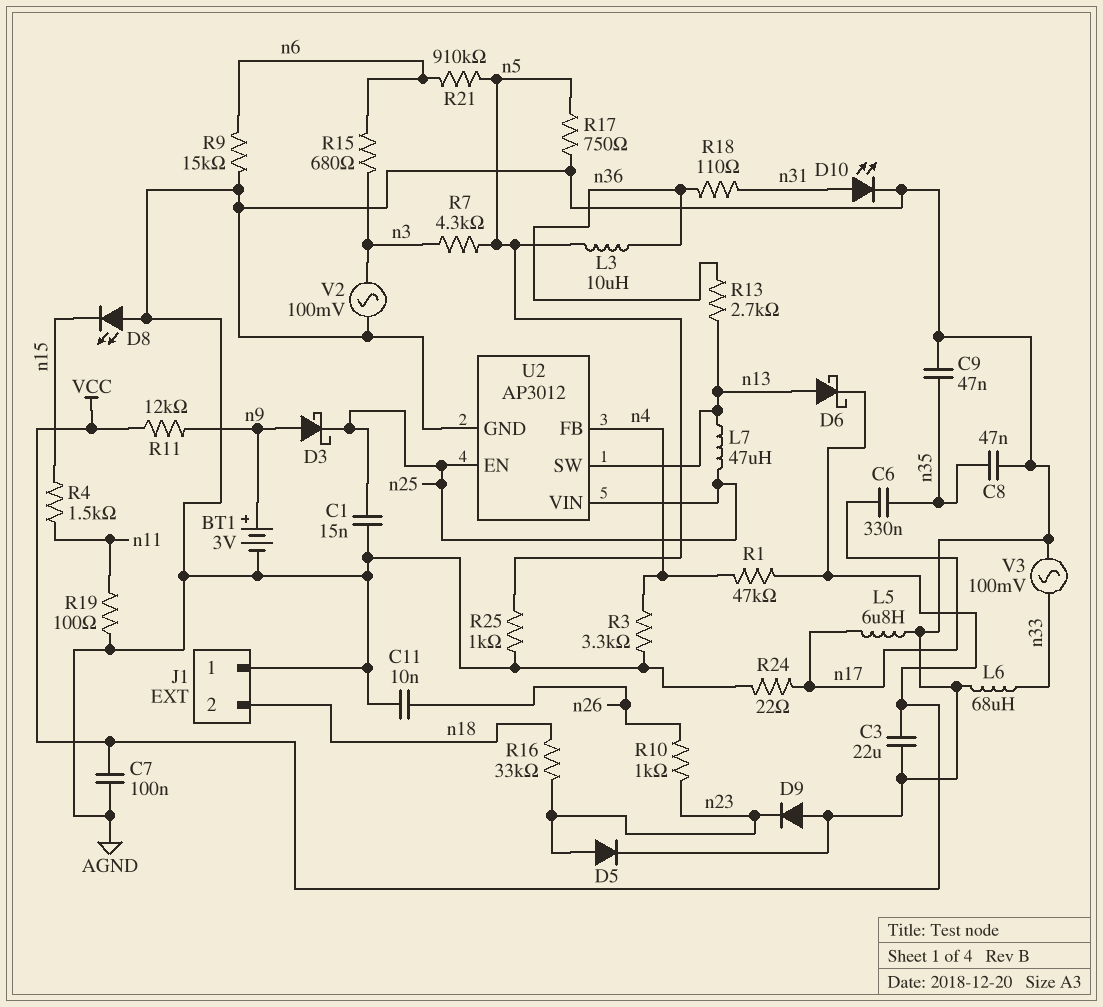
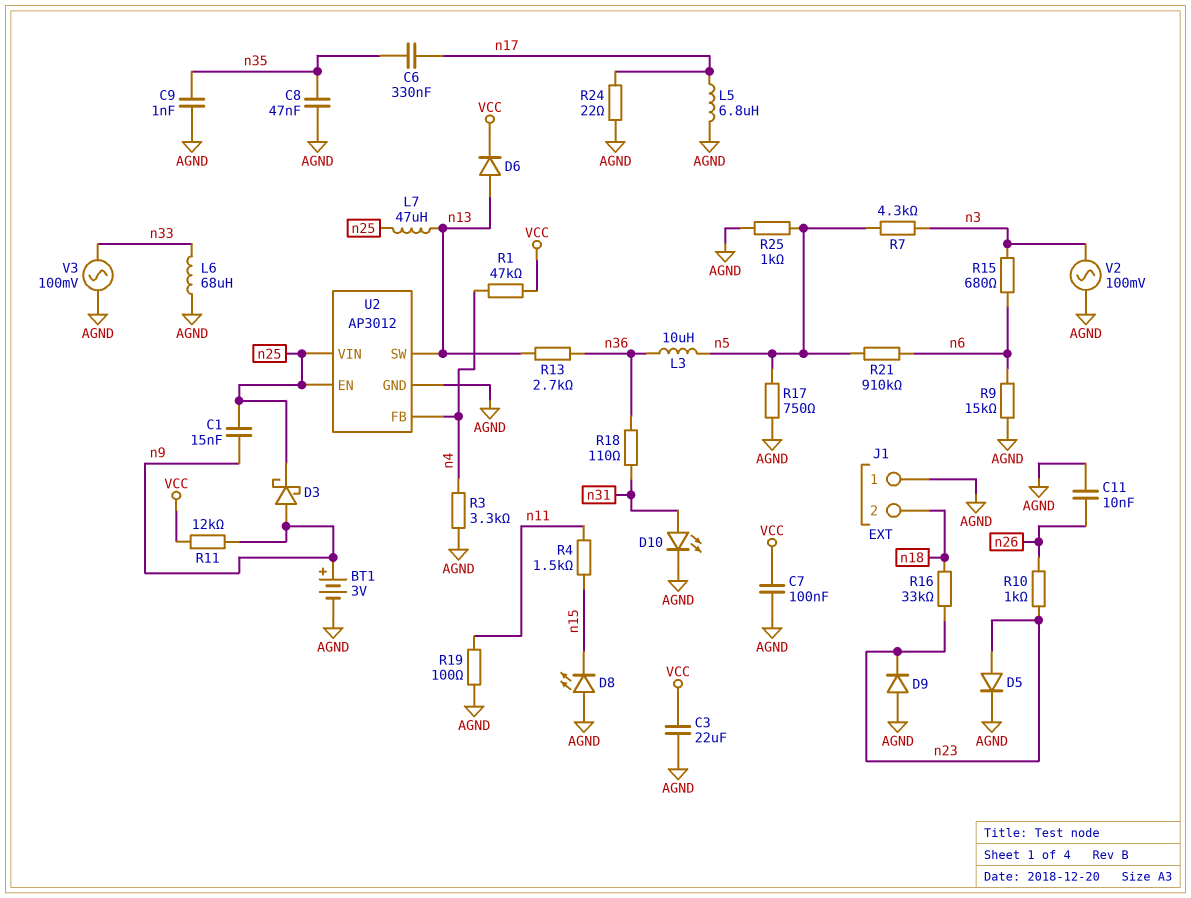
C1: 15nF (AGND, n25) -> 15nF (n9, n25)
C9: 47nF (AGND, n35) -> 1nF (AGND, n35)
D6: schottky (A n13, K VCC) -> diode (A n13, K VCC)

